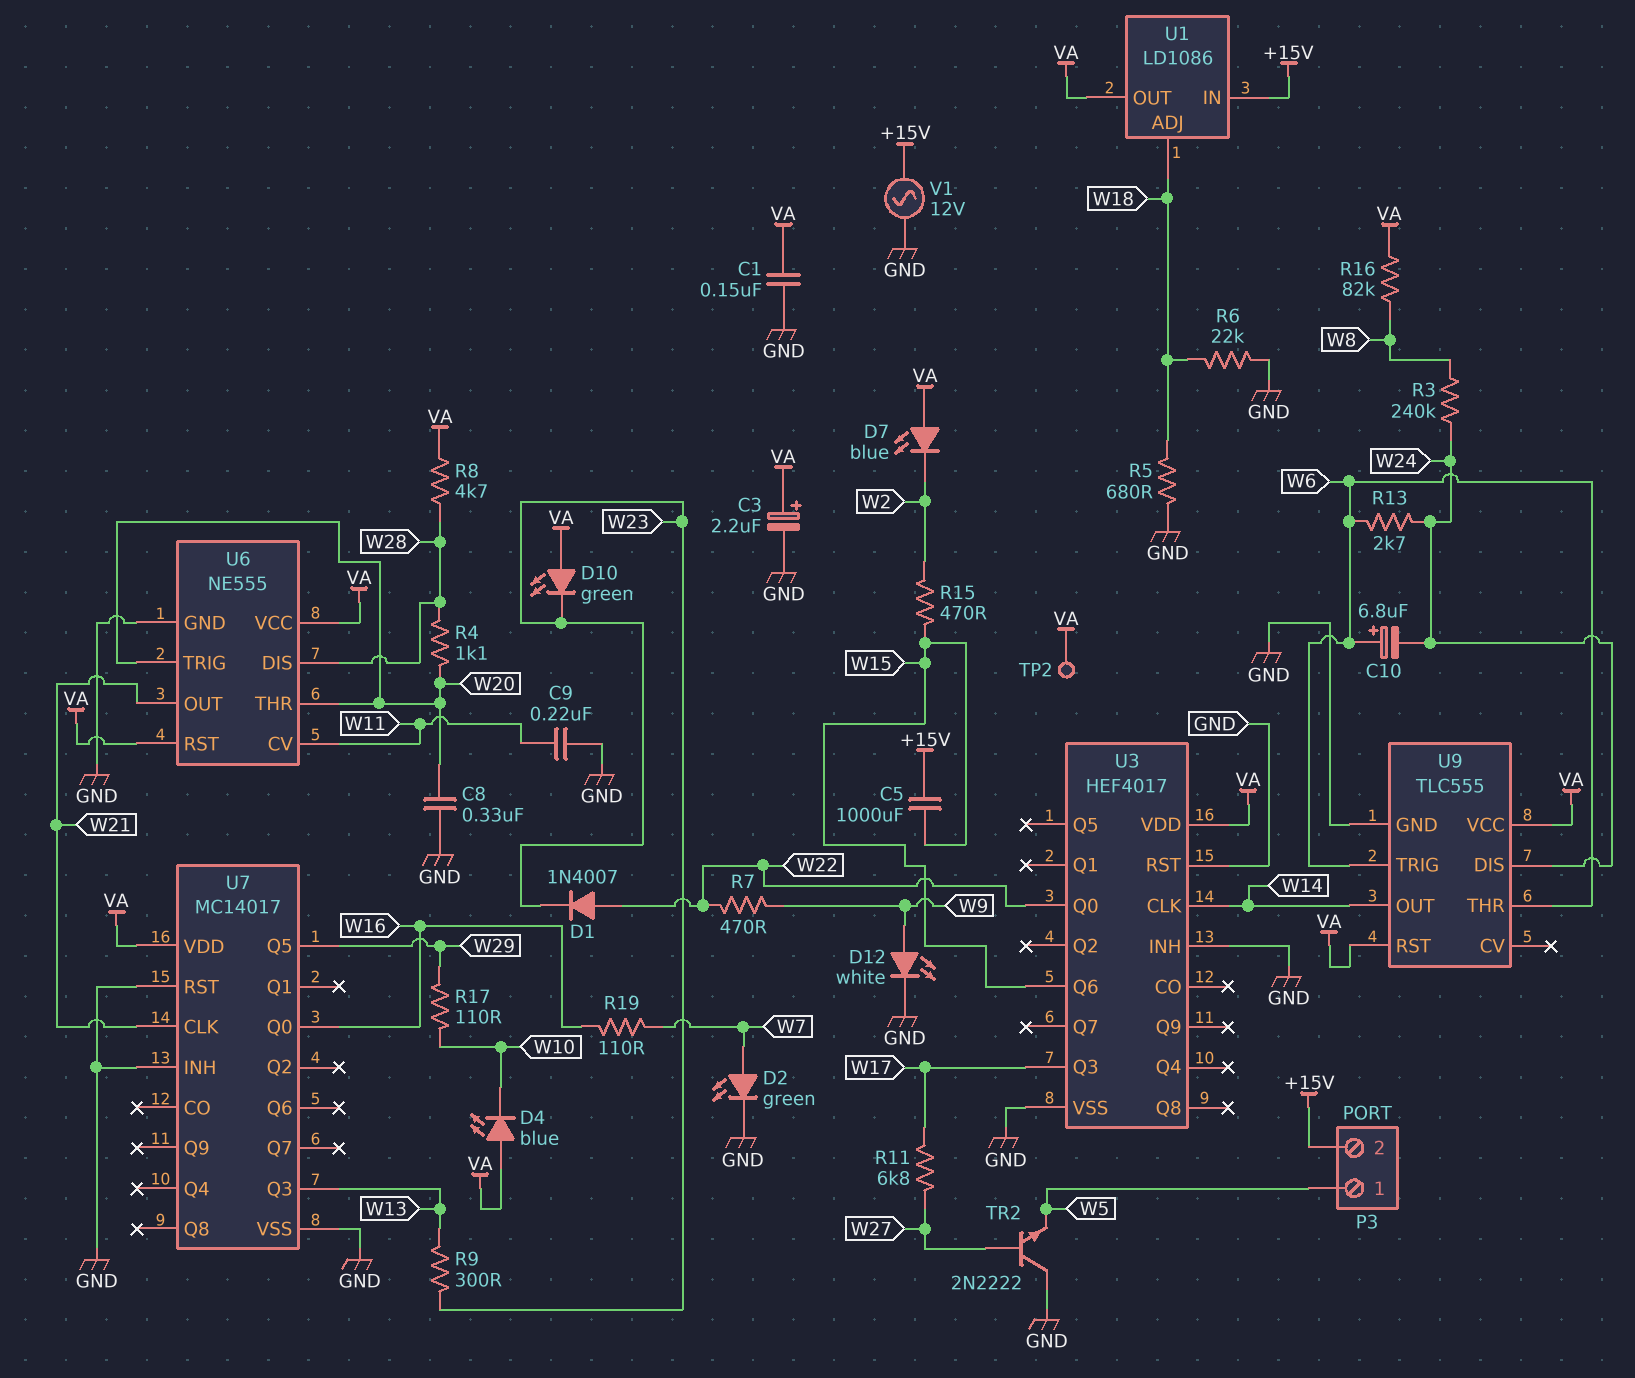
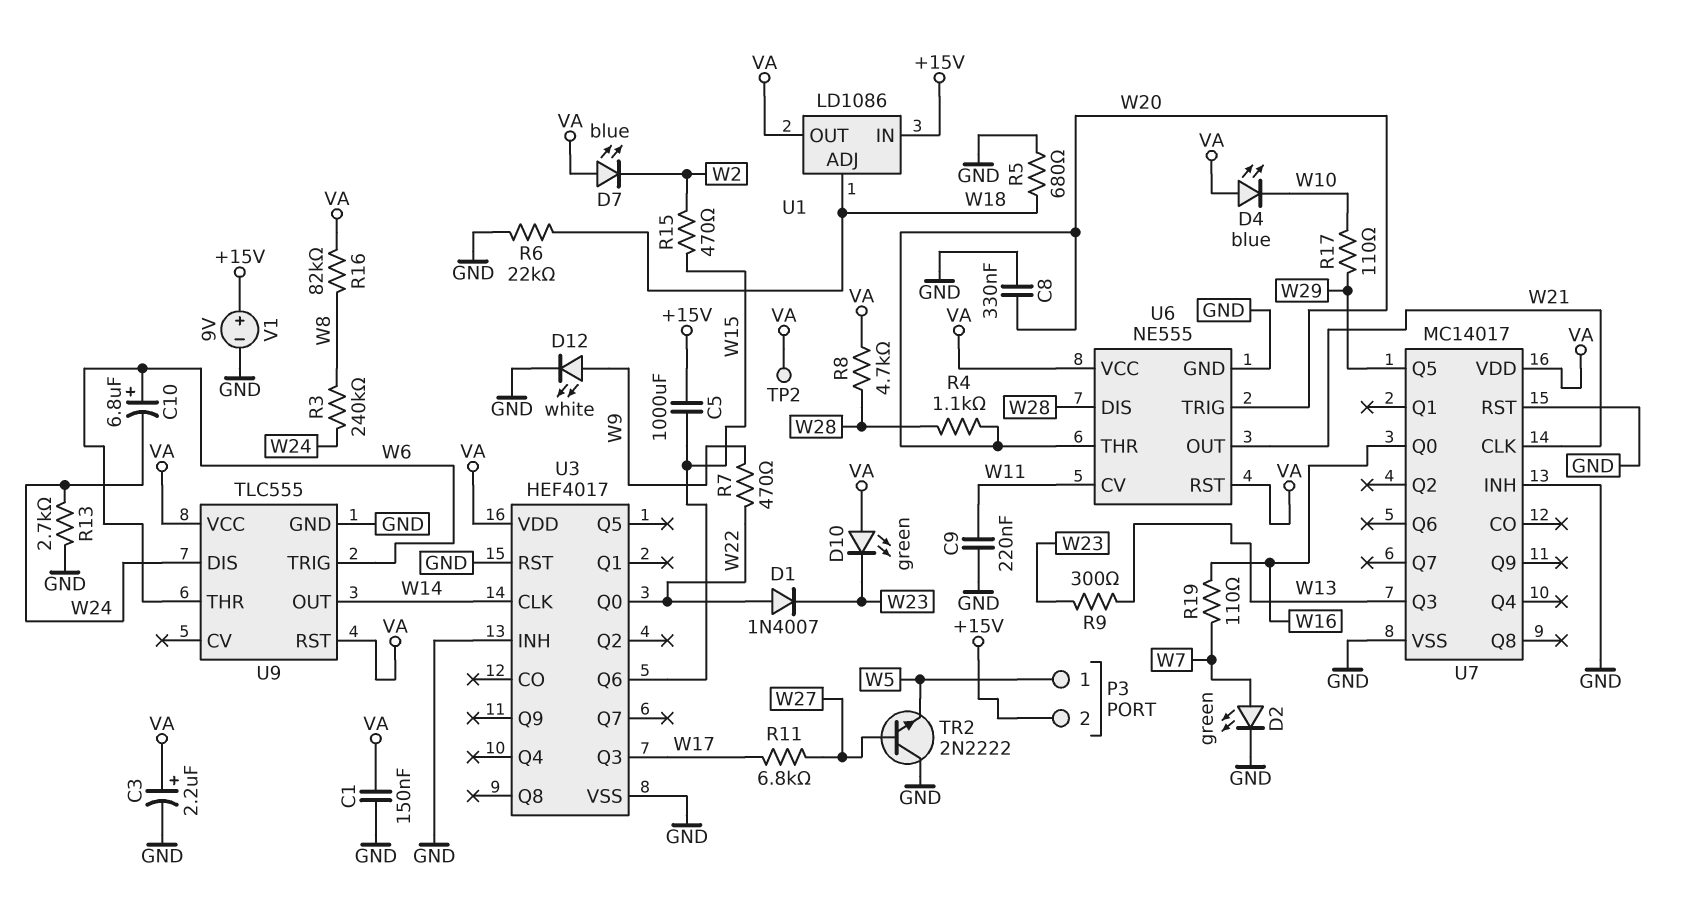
R13: 2.7k (W6, W24) -> 2.7k (GND, W24)
V1: AC 12V (+15V, GND) -> 9V (plus +15V, minus GND)

